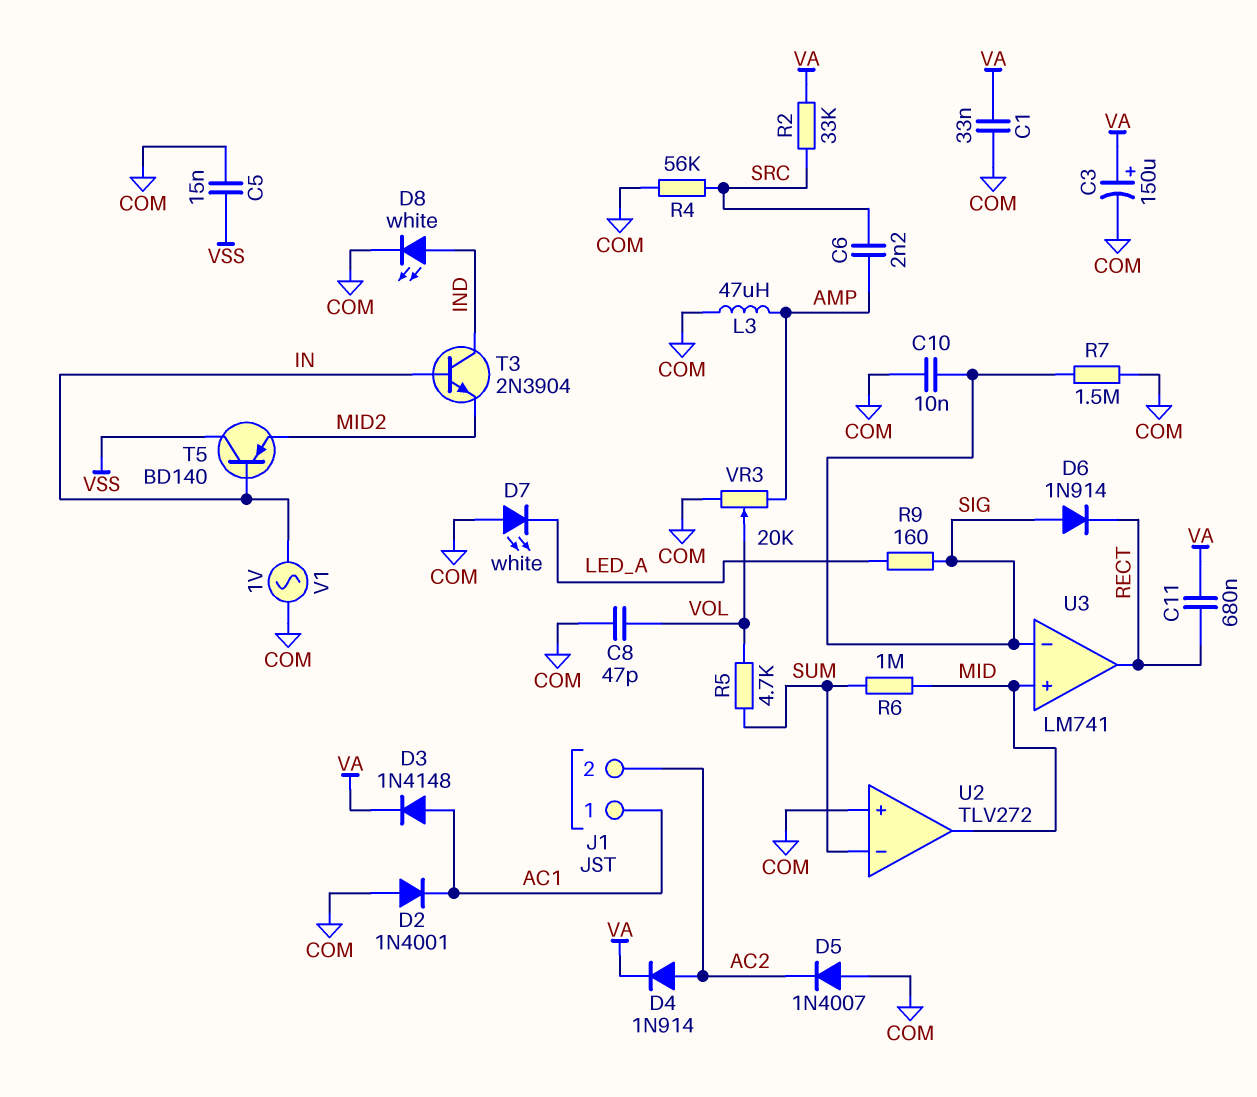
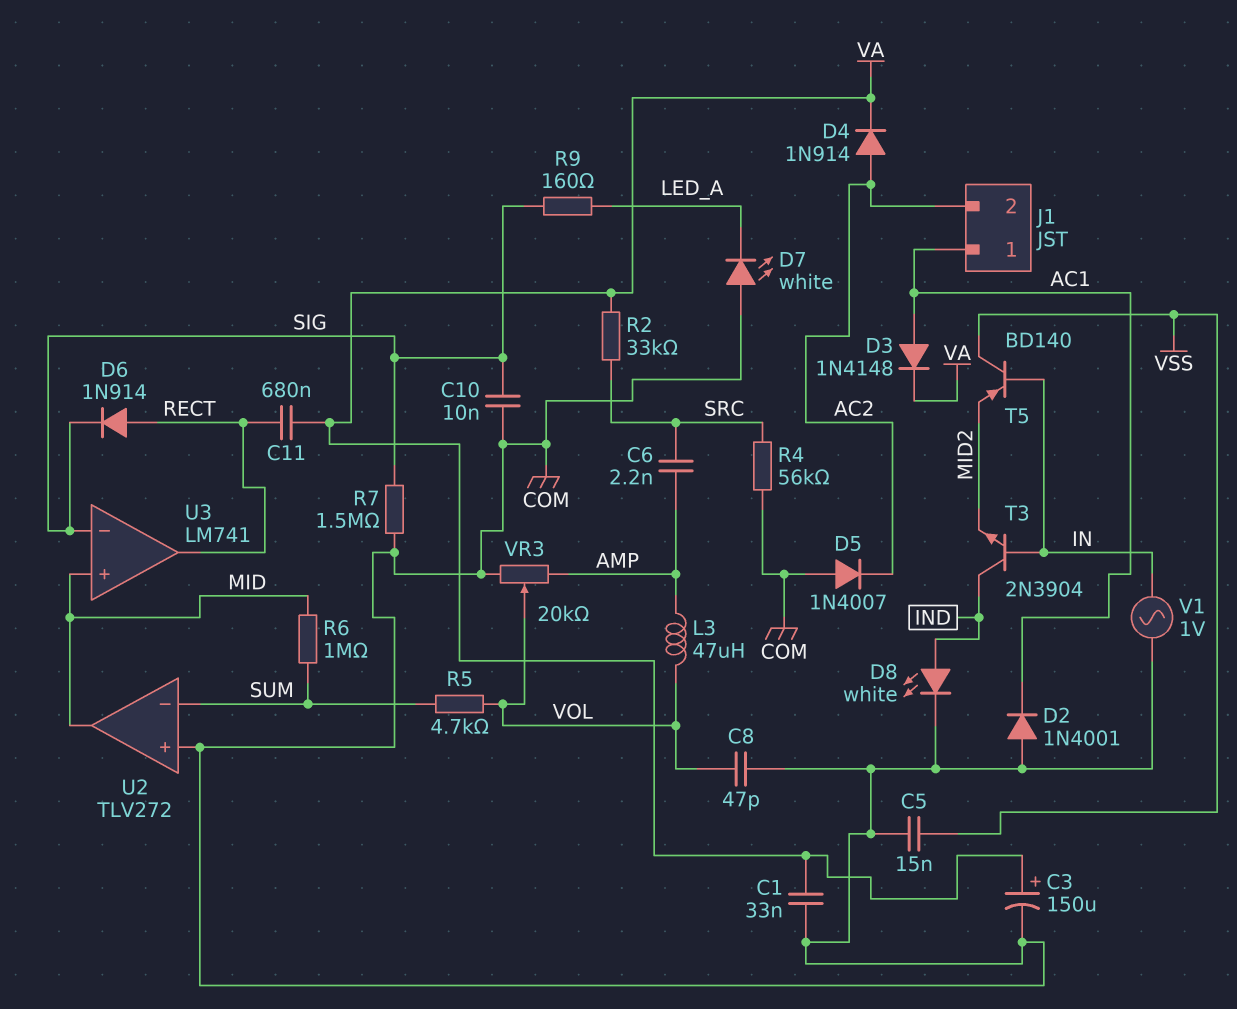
D6: diode 1N914 (A SIG, K RECT) -> diode 1N914 (A RECT, K SIG)
L3: 47uH (AMP, COM) -> 47uH (AMP, VOL)

